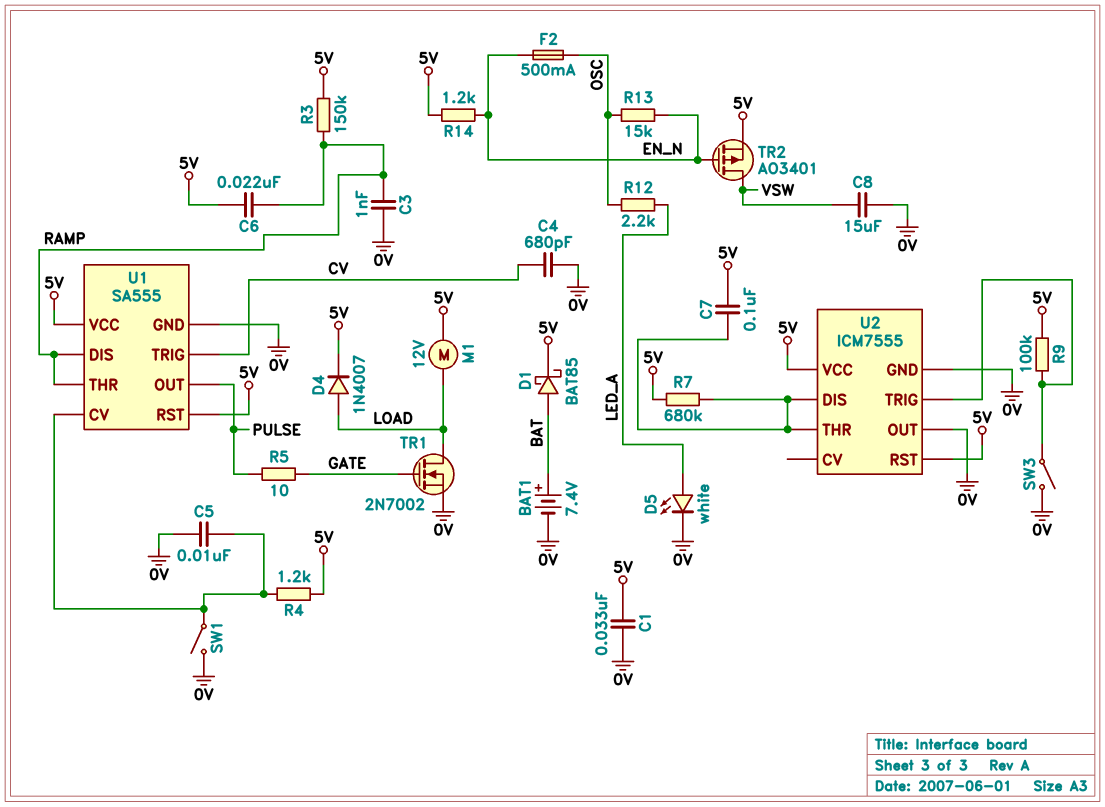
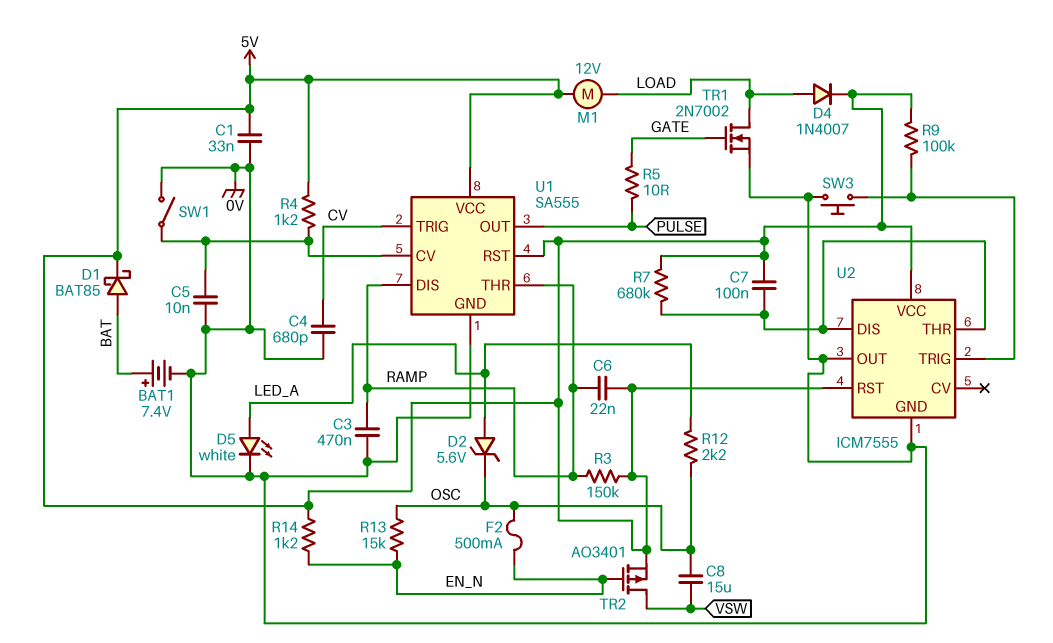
C3: 1nF (0V, RAMP) -> 470nF (0V, RAMP)
C8: 15uF (0V, VSW) -> 15uF (OSC, VSW)
D2: none -> zener 5.6V (A LED_A, K OSC)
SW3: switch (0V, U2/TRIG) -> button (0V, U2/TRIG)

